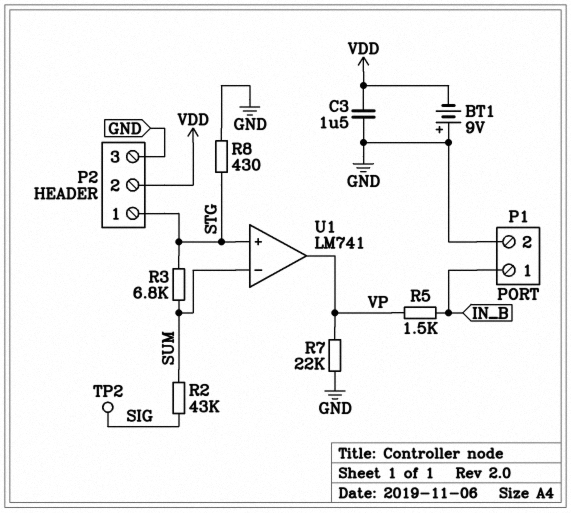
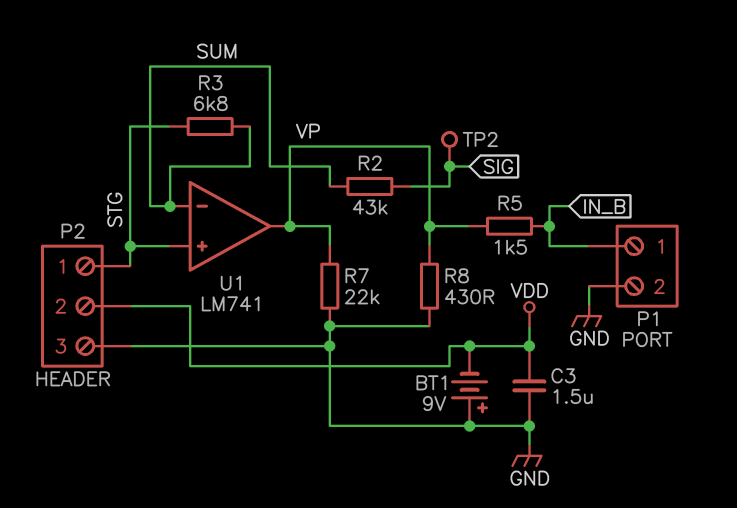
R8: 430 (GND, STG) -> 430 (GND, VP)

